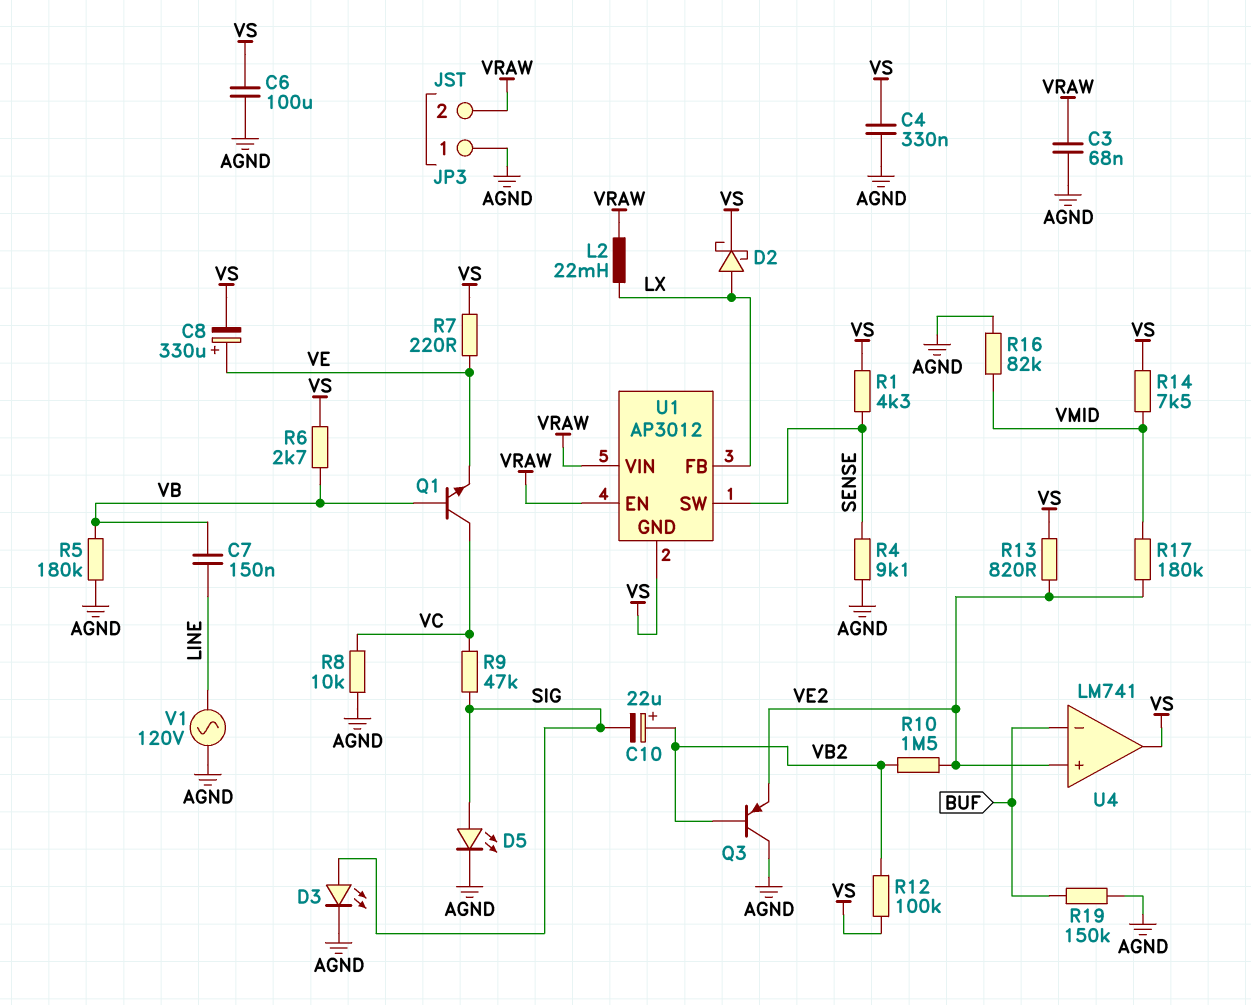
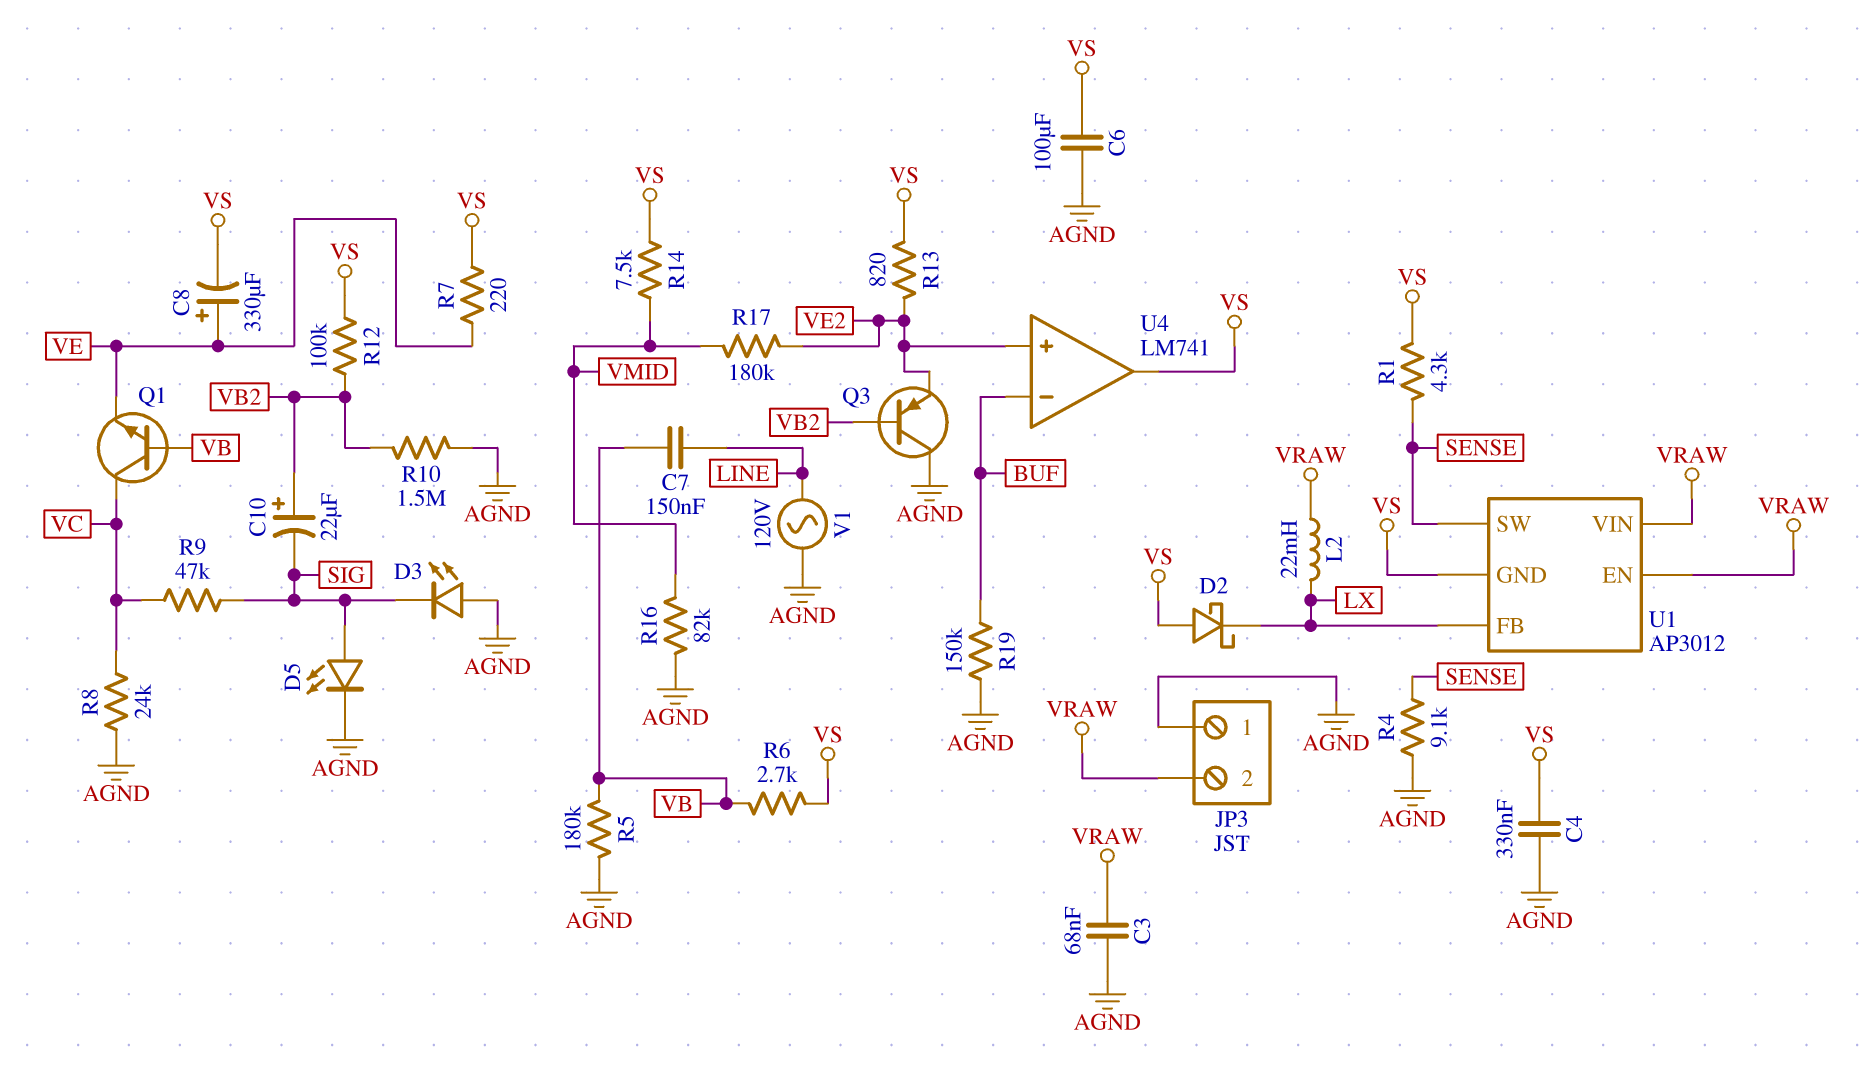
D2: schottky (A LX, K VS) -> schottky (A VS, K LX)
D3: LED (A SIG, K AGND) -> LED (A AGND, K SIG)
R8: 10k (AGND, VC) -> 24k (AGND, VC)
R10: 1.5M (VB2, VE2) -> 1.5M (AGND, VB2)

